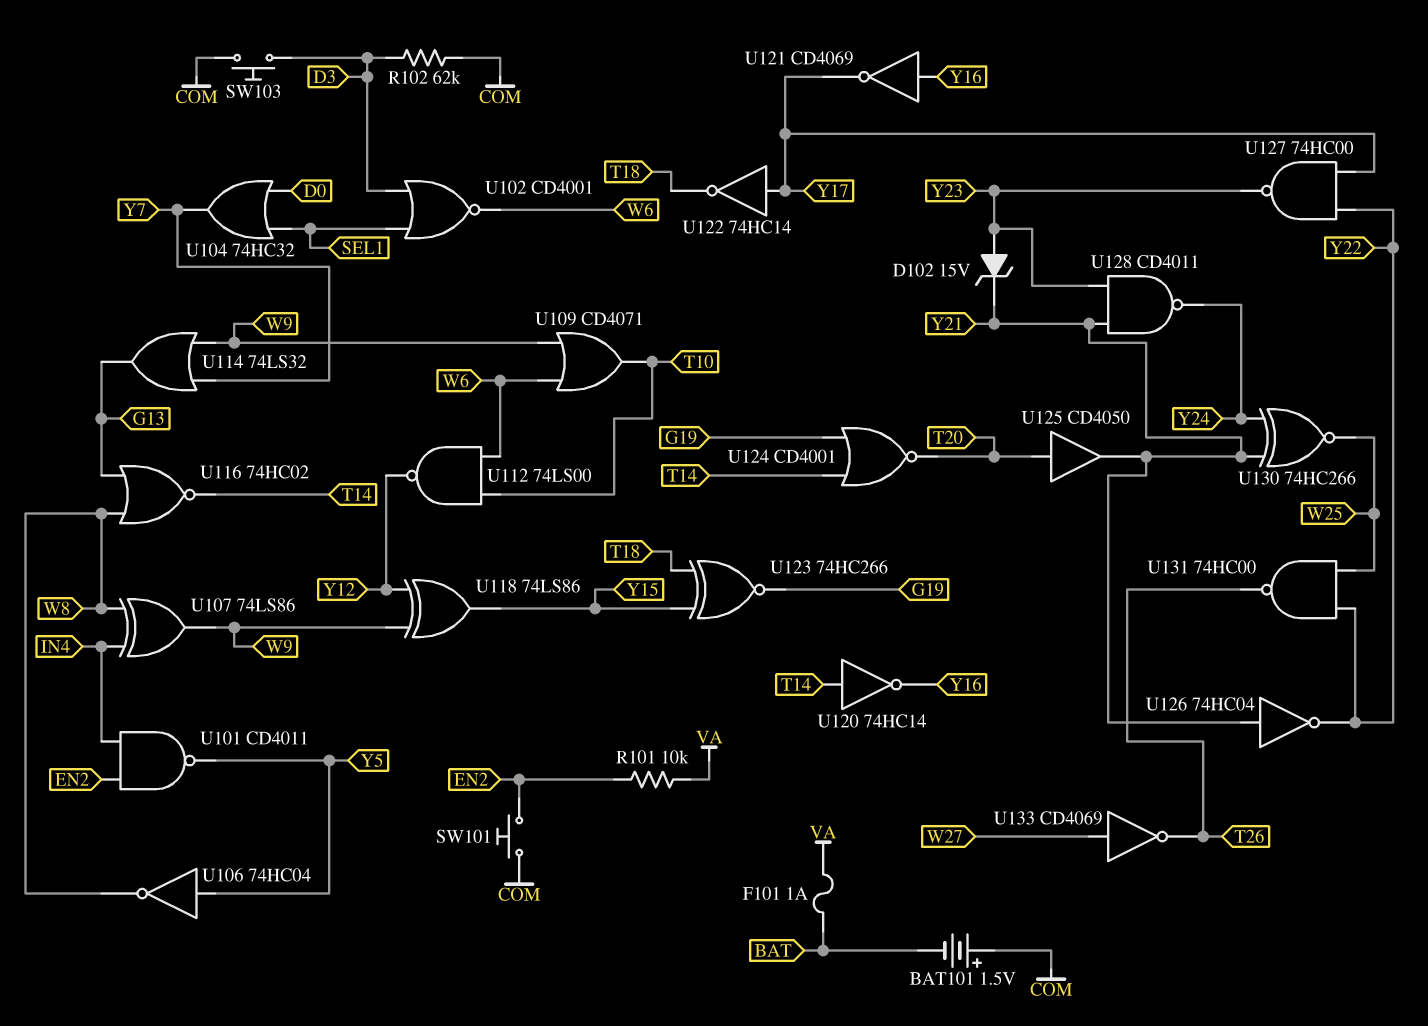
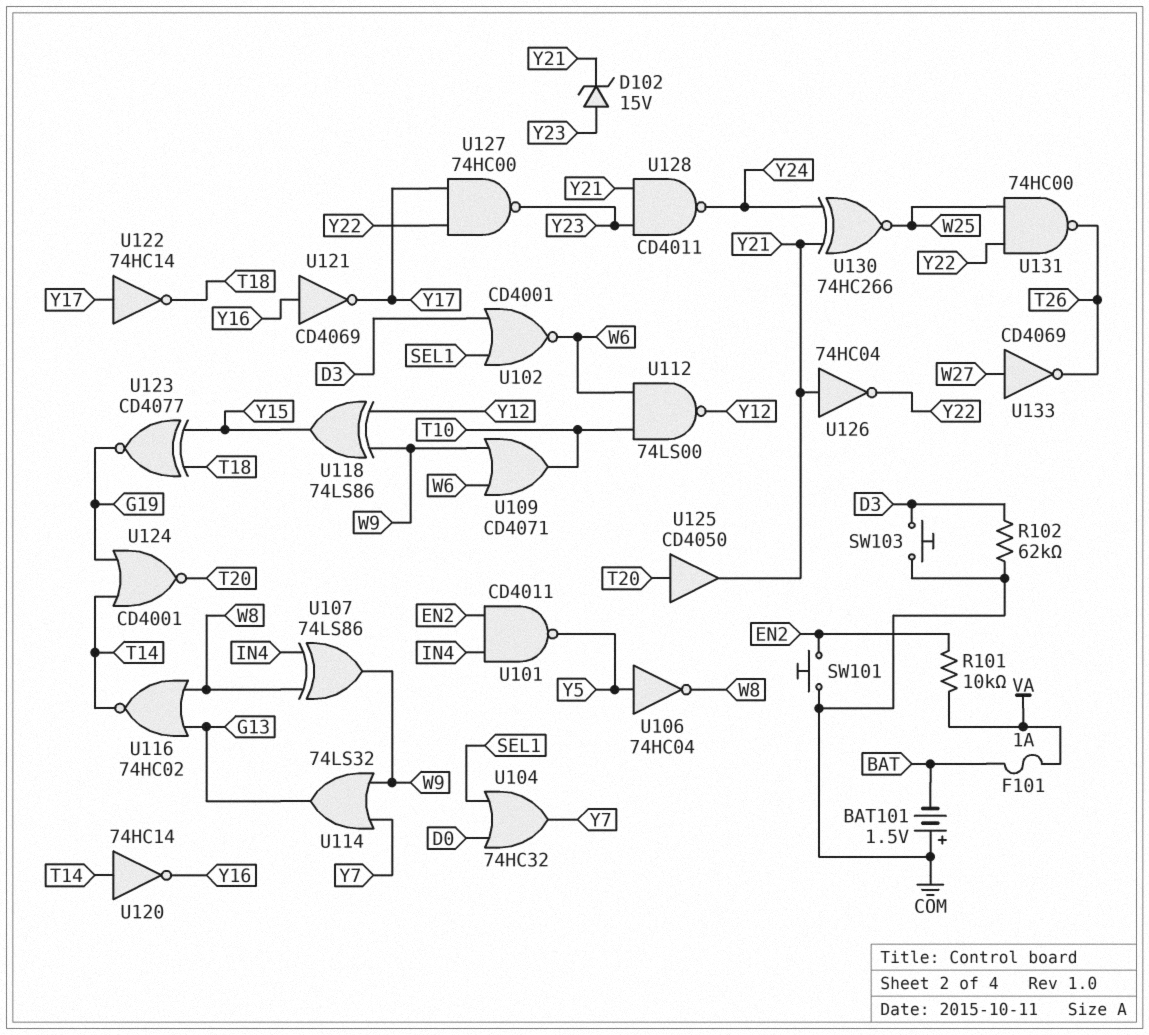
U123: XNOR 74HC266 (in T18, in Y15, out G19) -> XNOR CD4077 (in T18, in Y15, out G19)

